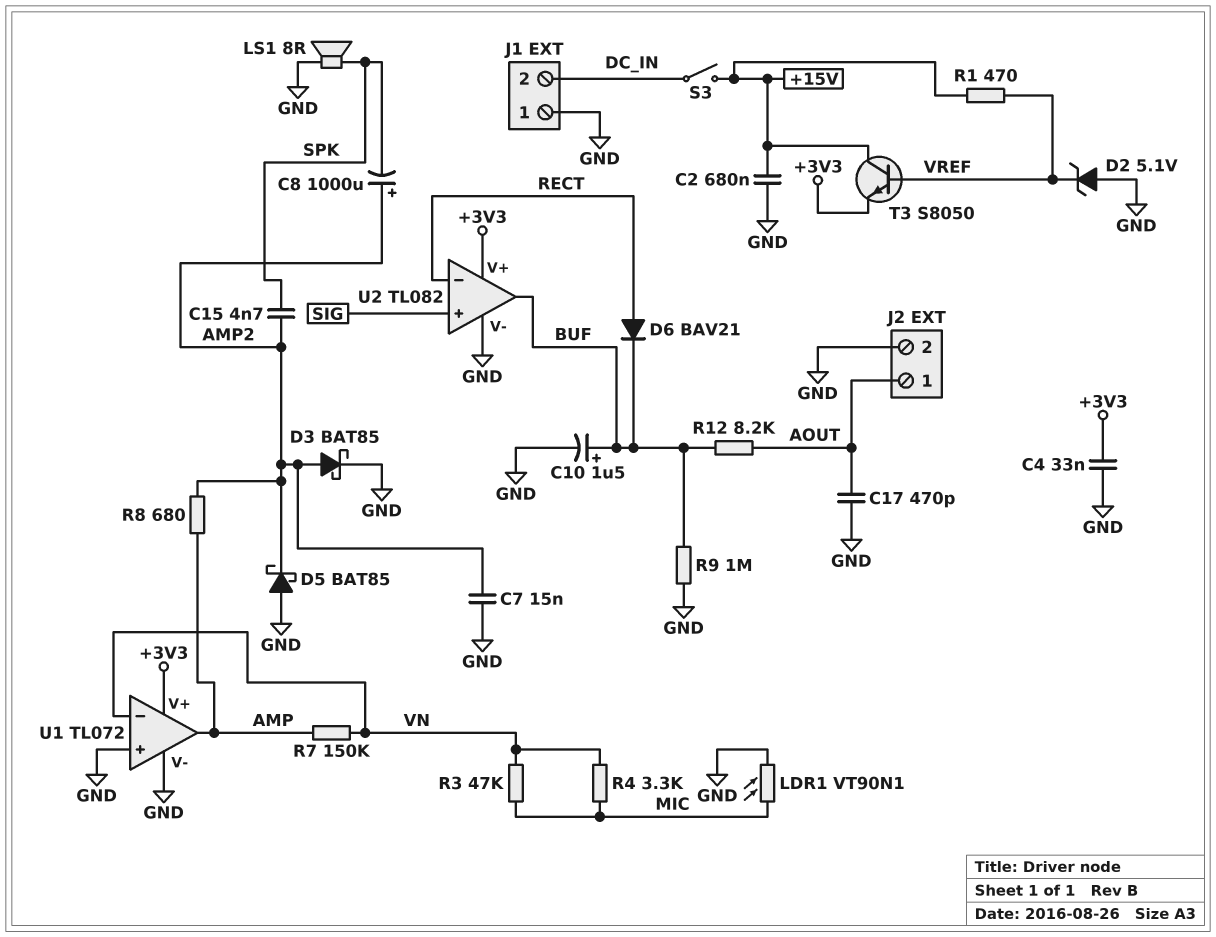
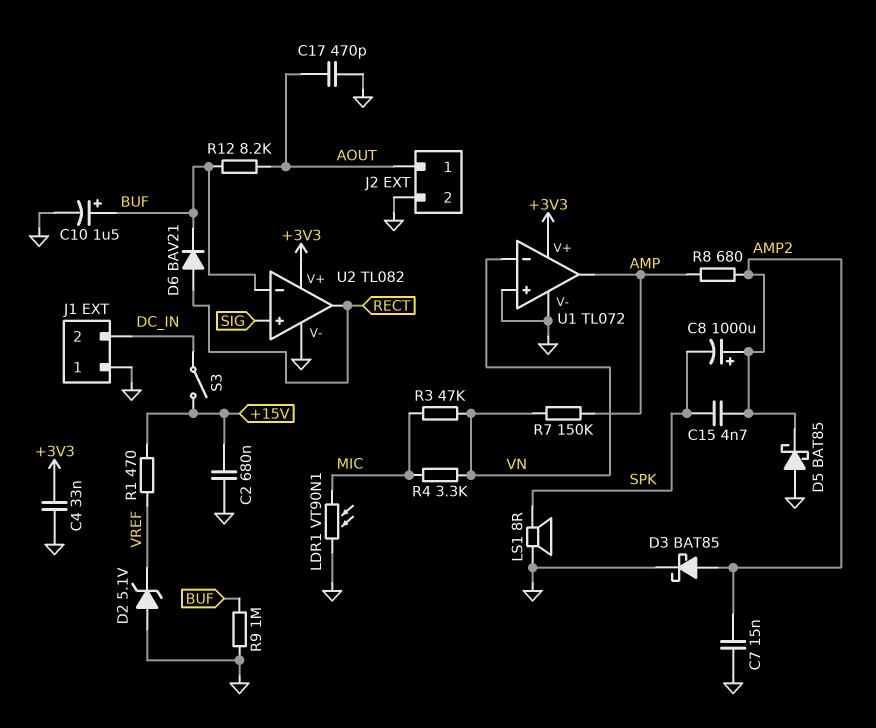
T3: NPN S8050 (B VREF, C +15V, E +3V3) -> none
U2 pin in-: RECT -> BUF
U2 pin out: BUF -> RECT

